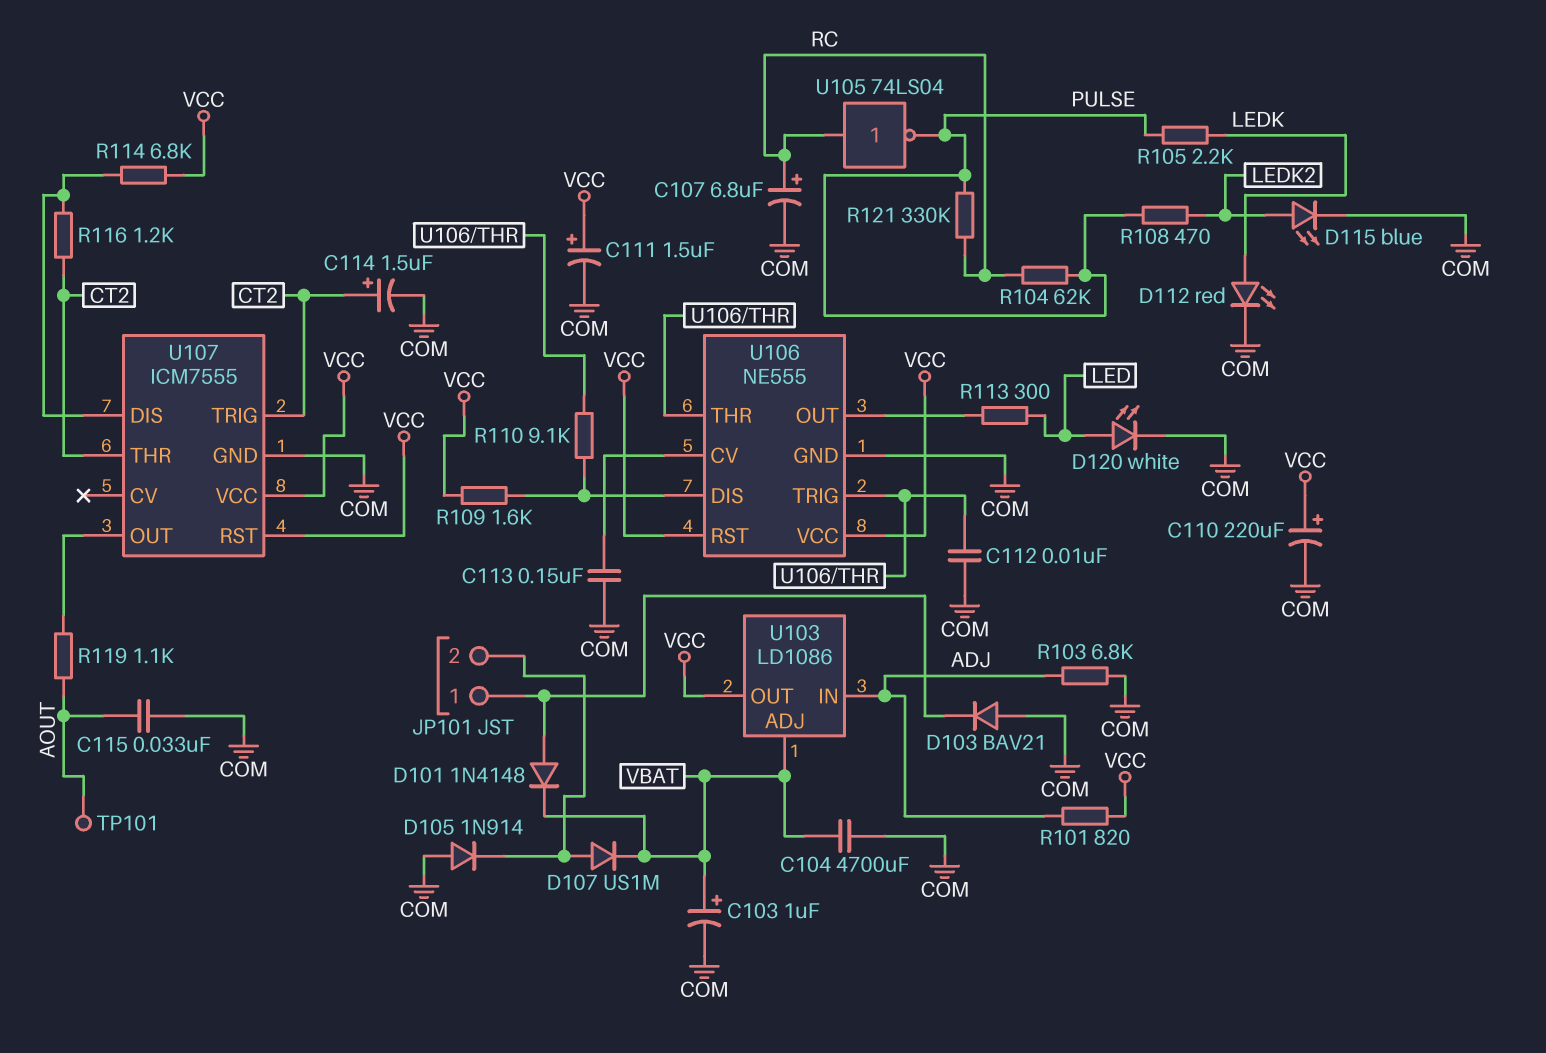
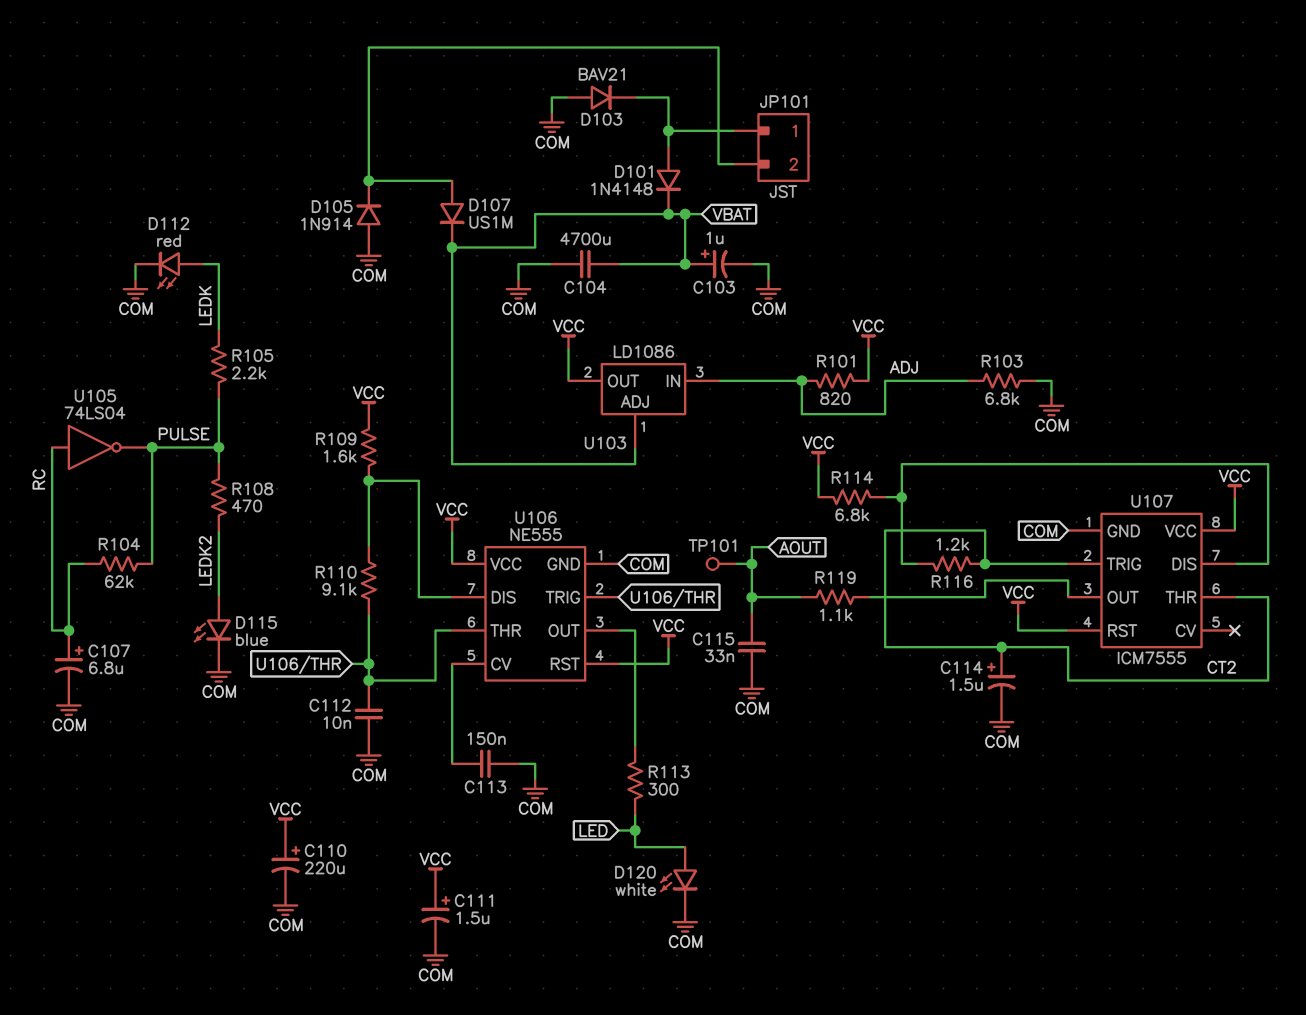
R121: 330k (PULSE, RC) -> none

